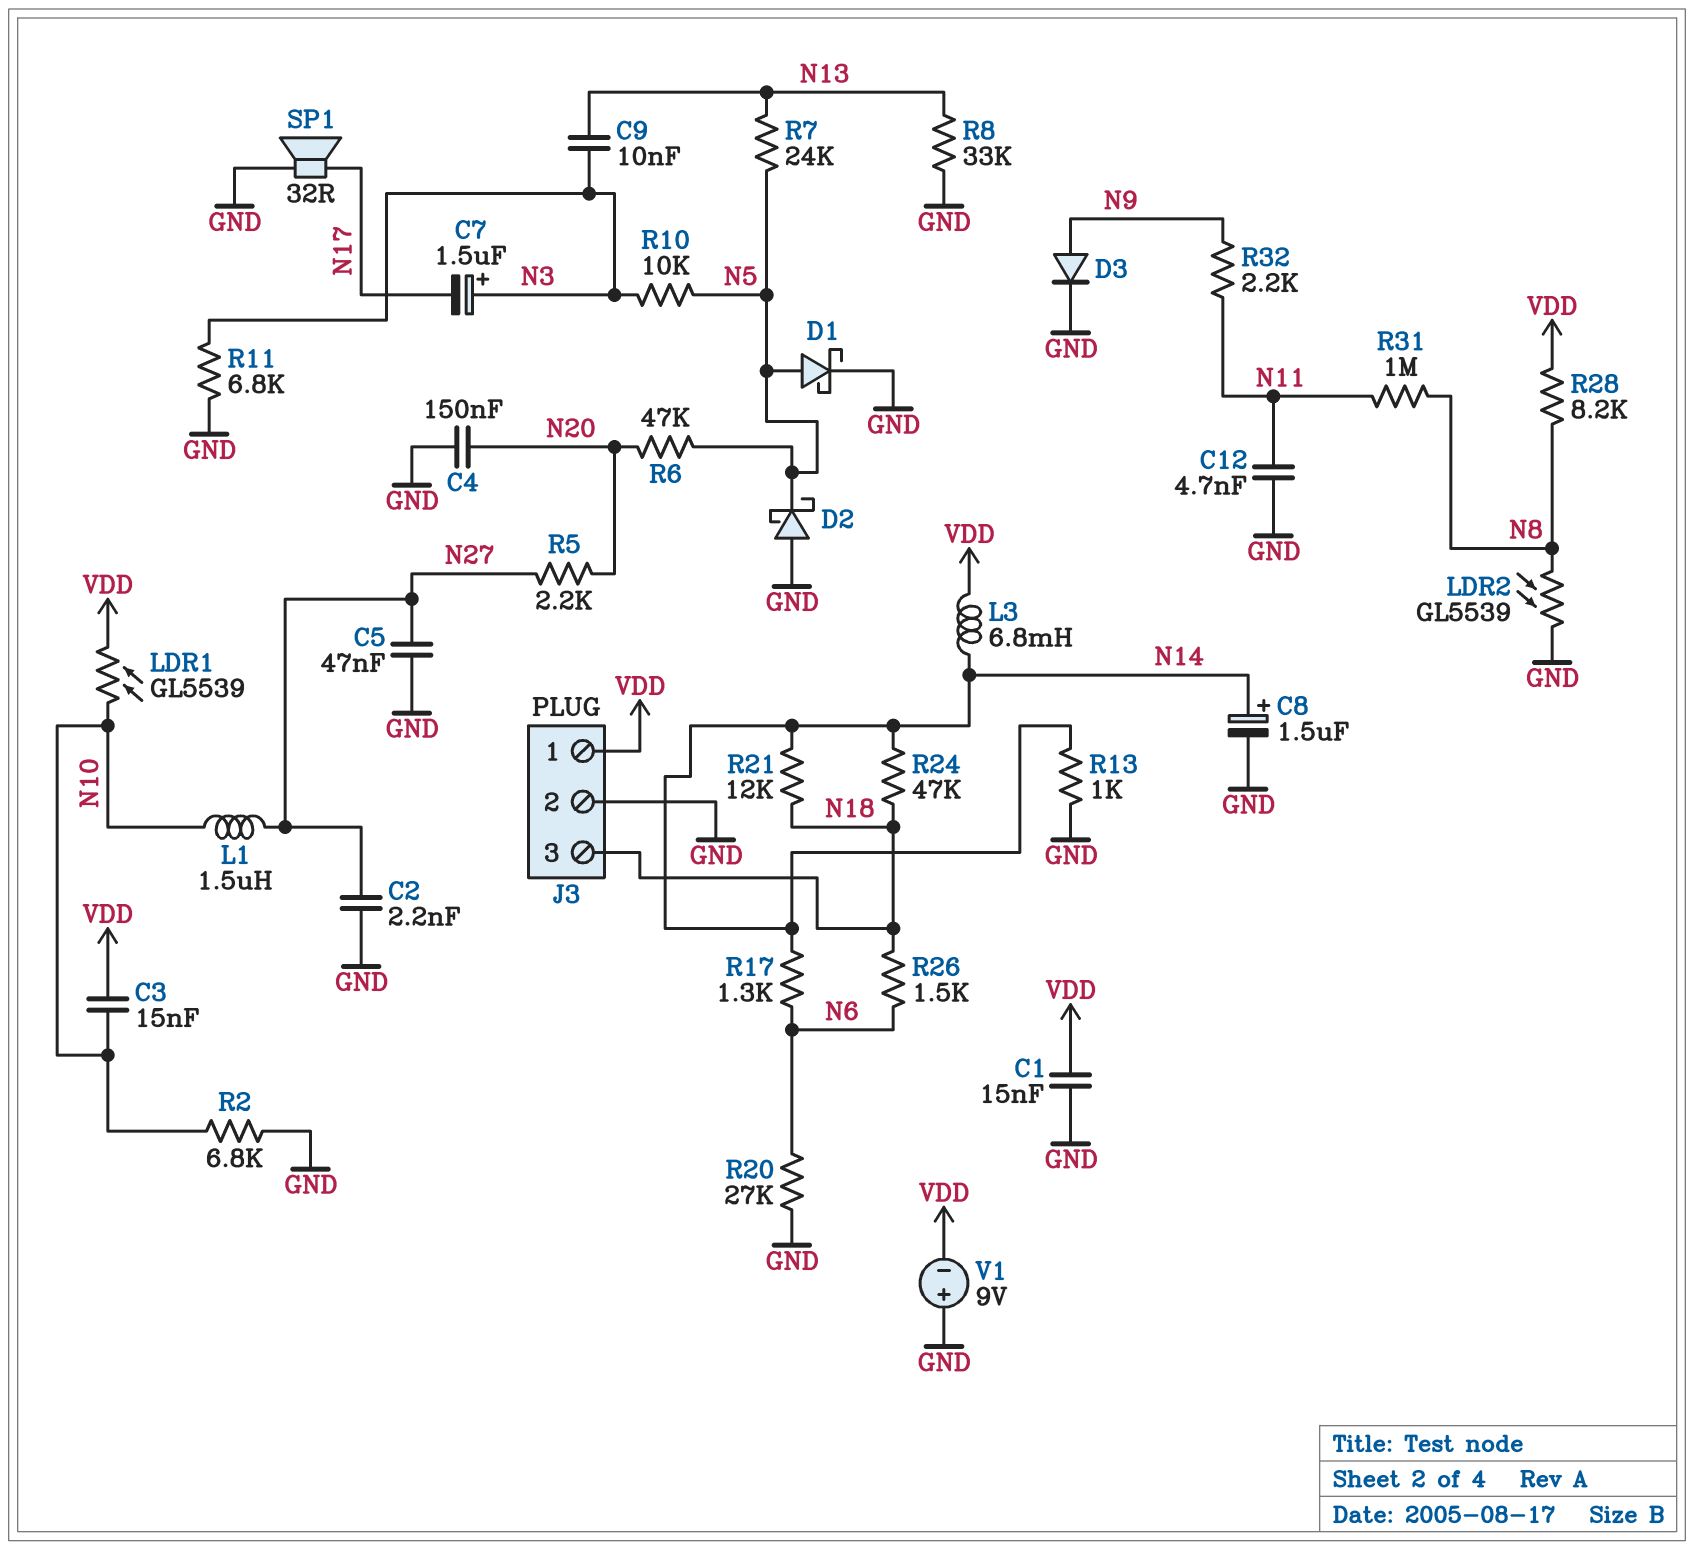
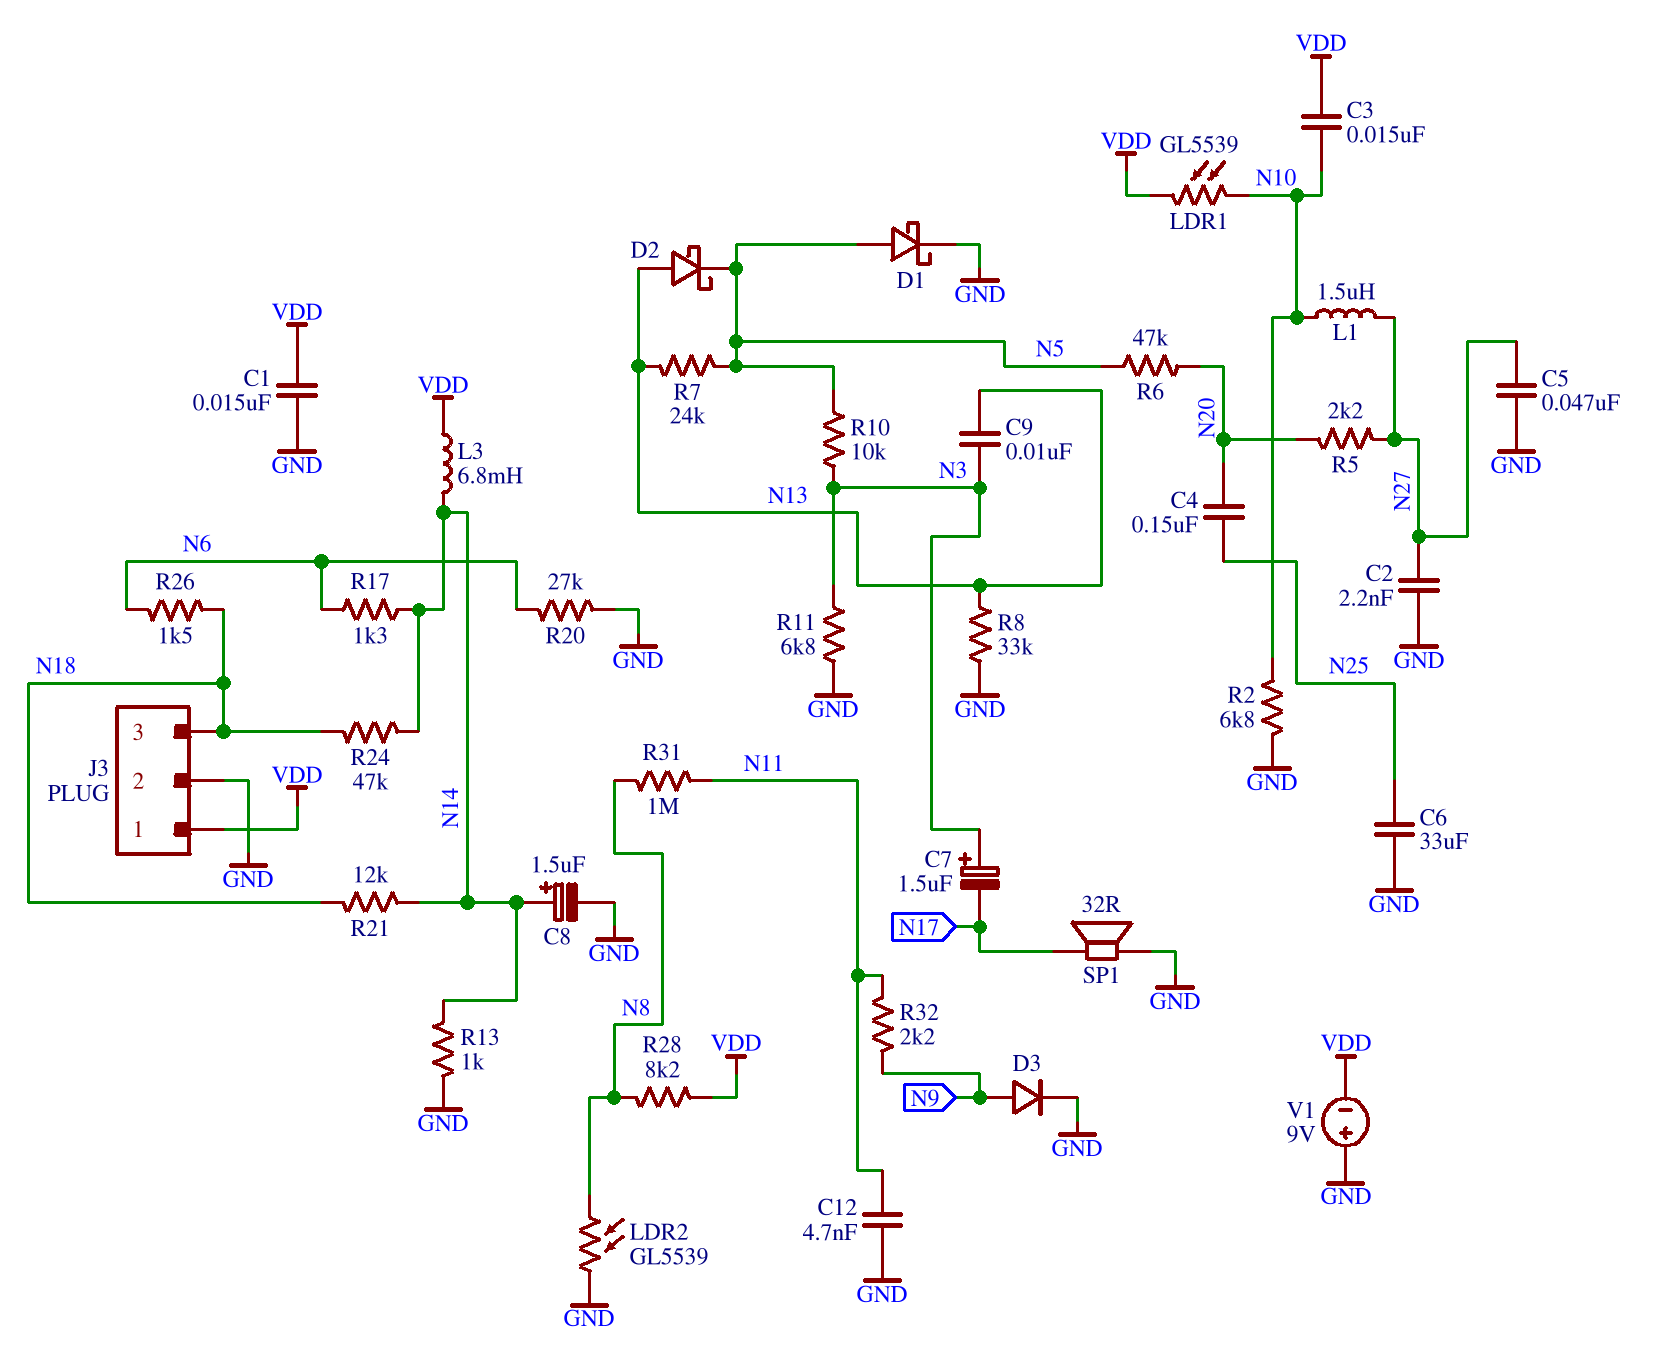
C4: 150nF (GND, N20) -> 150nF (N20, N25)
C6: none -> 33uF (GND, N25)
D2: schottky (A GND, K N5) -> schottky (A N13, K N5)

